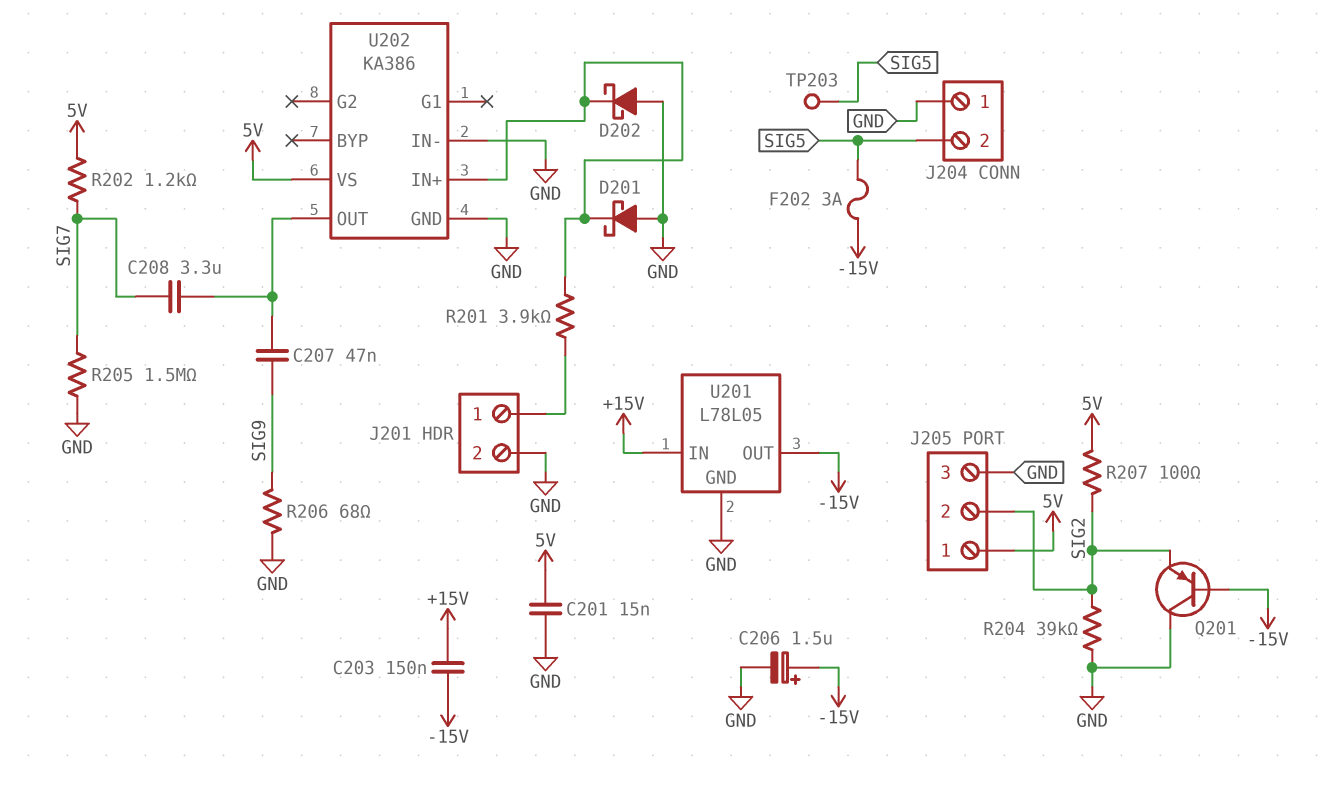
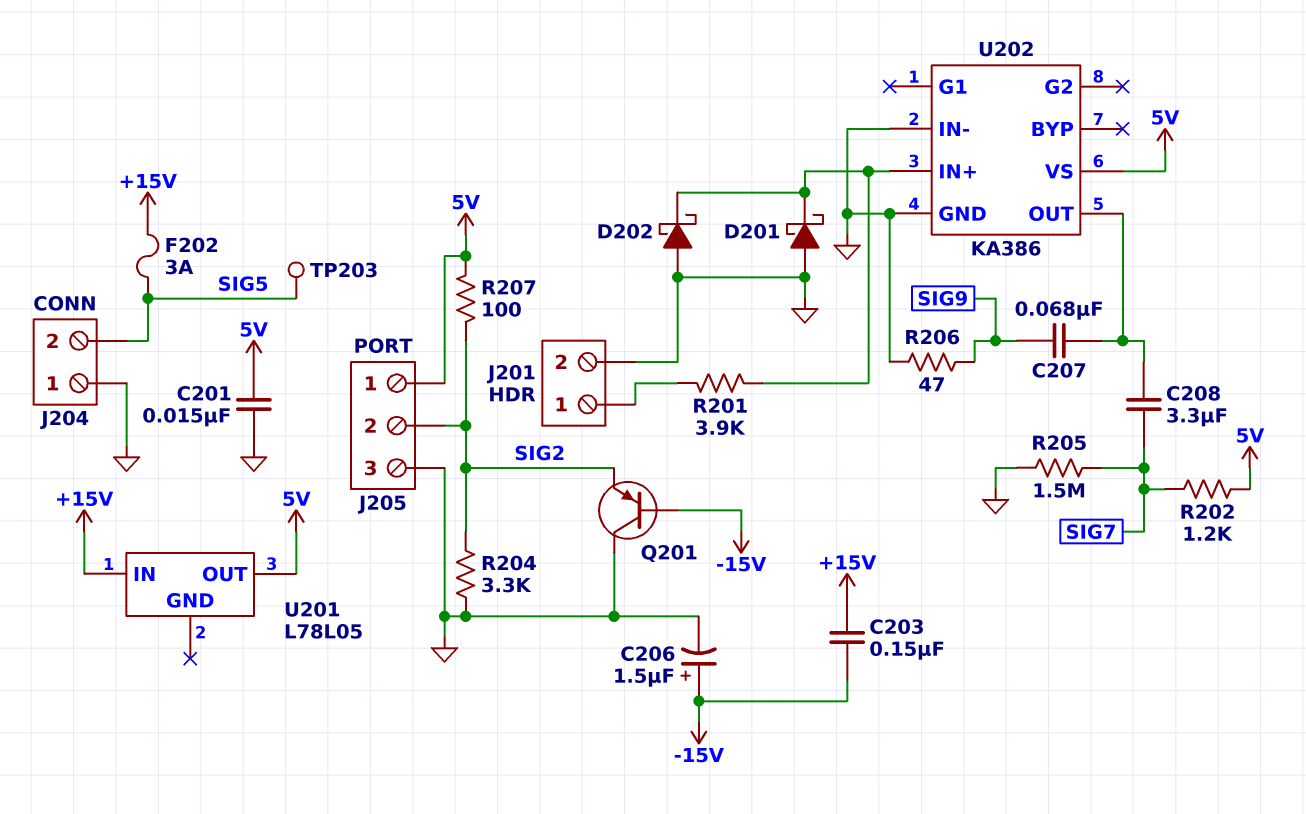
C207: 47nF (SIG9, U202/OUT) -> 68nF (SIG9, U202/OUT)
F202: 3A (-15V, SIG5) -> 3A (+15V, SIG5)
R204: 39k (GND, SIG2) -> 3.3k (GND, SIG2)
R206: 68 (GND, SIG9) -> 47 (GND, SIG9)
U201 pin GND: GND -> none
U201 pin OUT: -15V -> 5V

